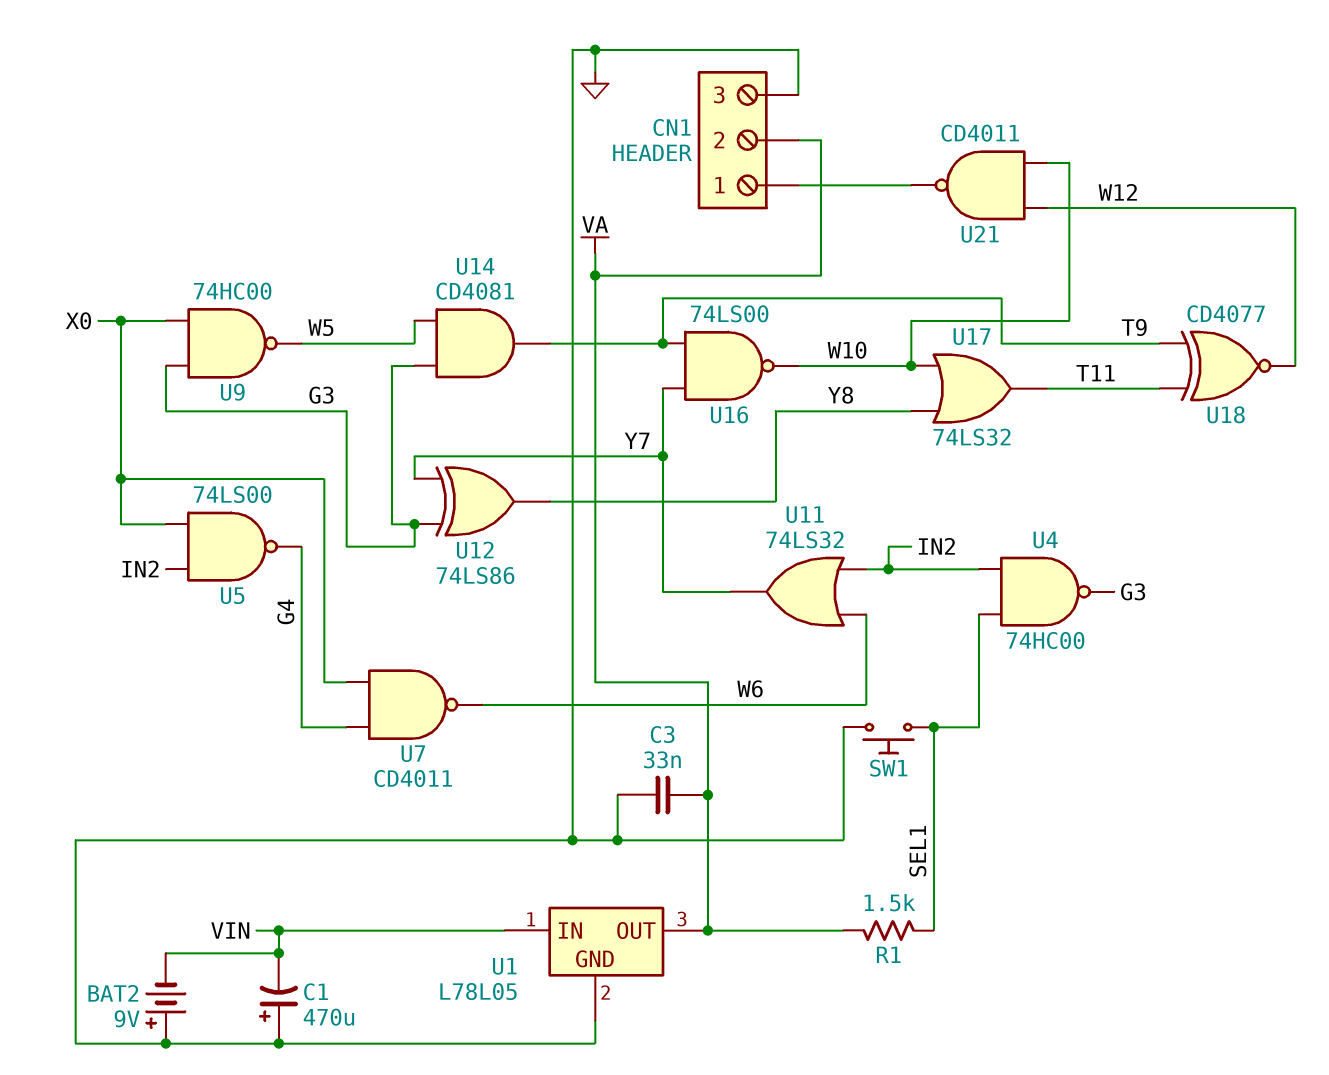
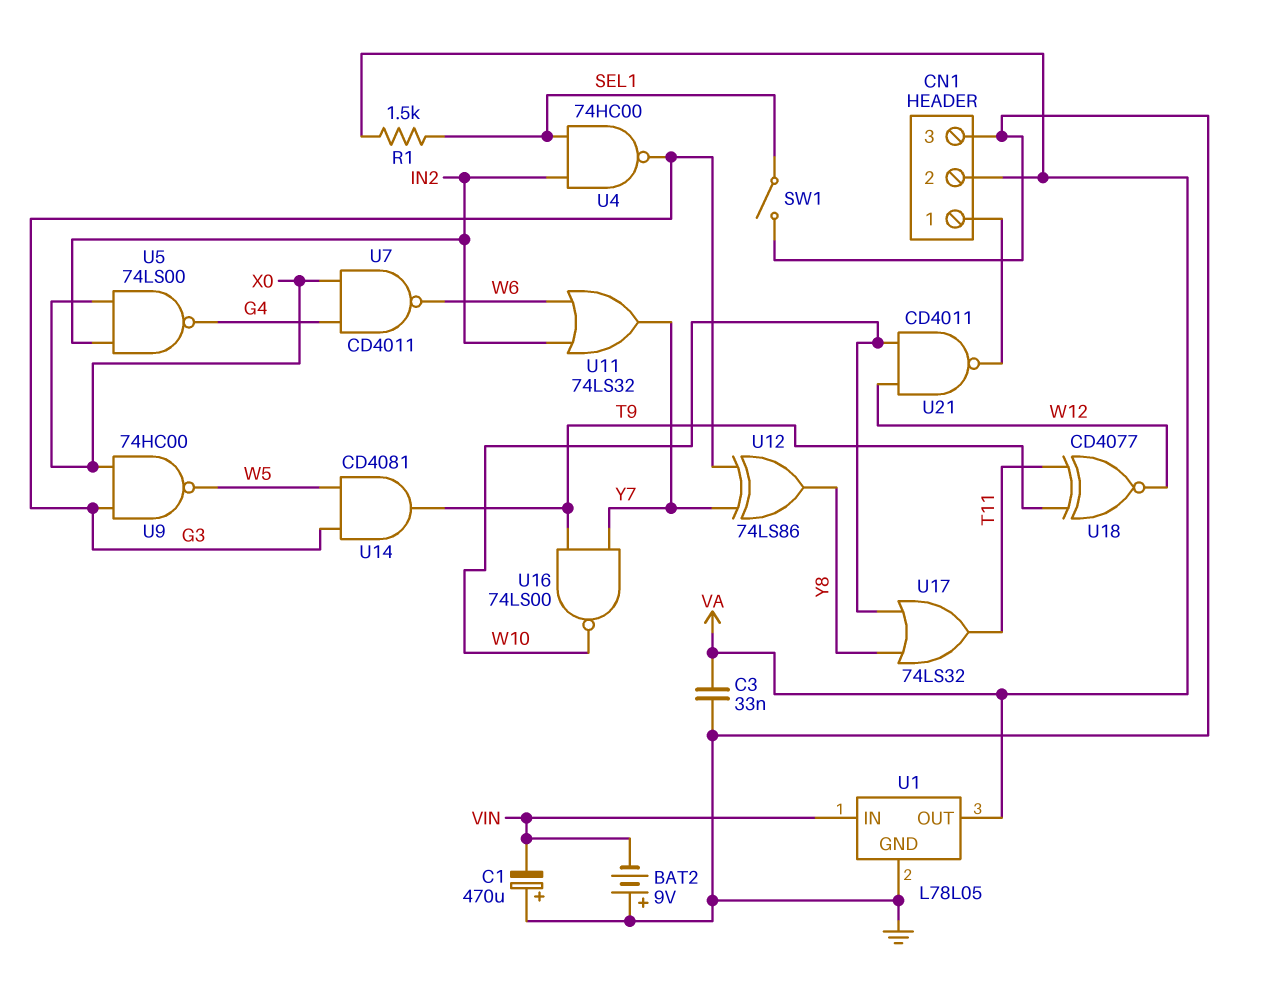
SW1: button (GND, SEL1) -> switch (GND, SEL1)

